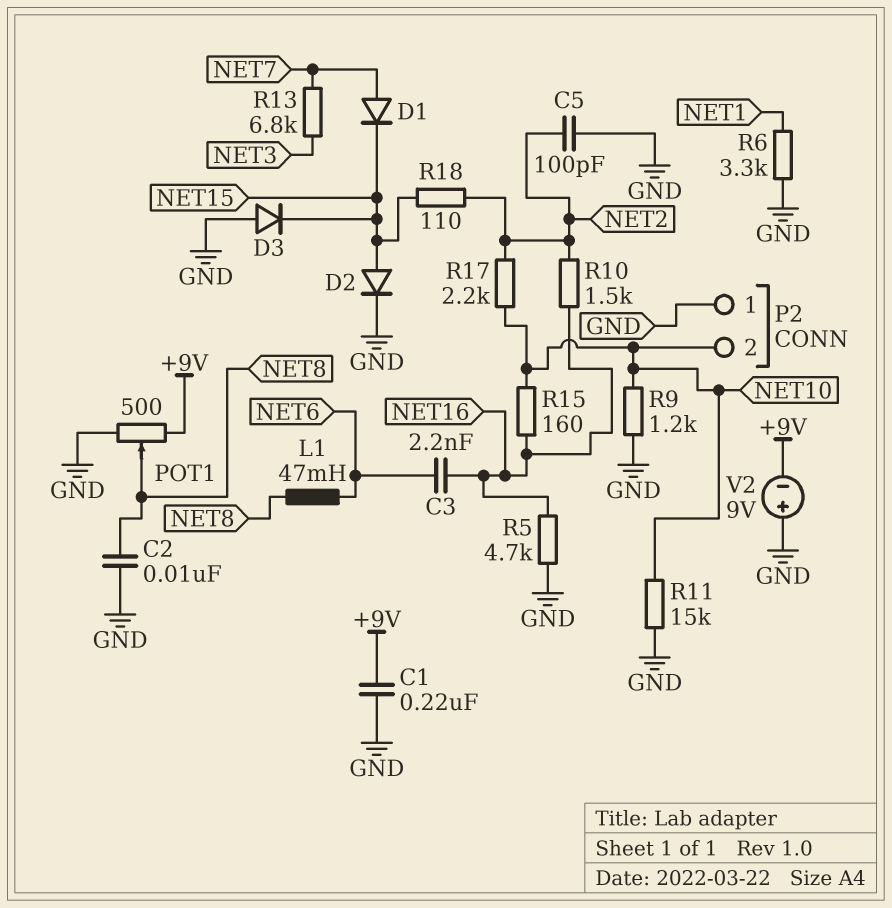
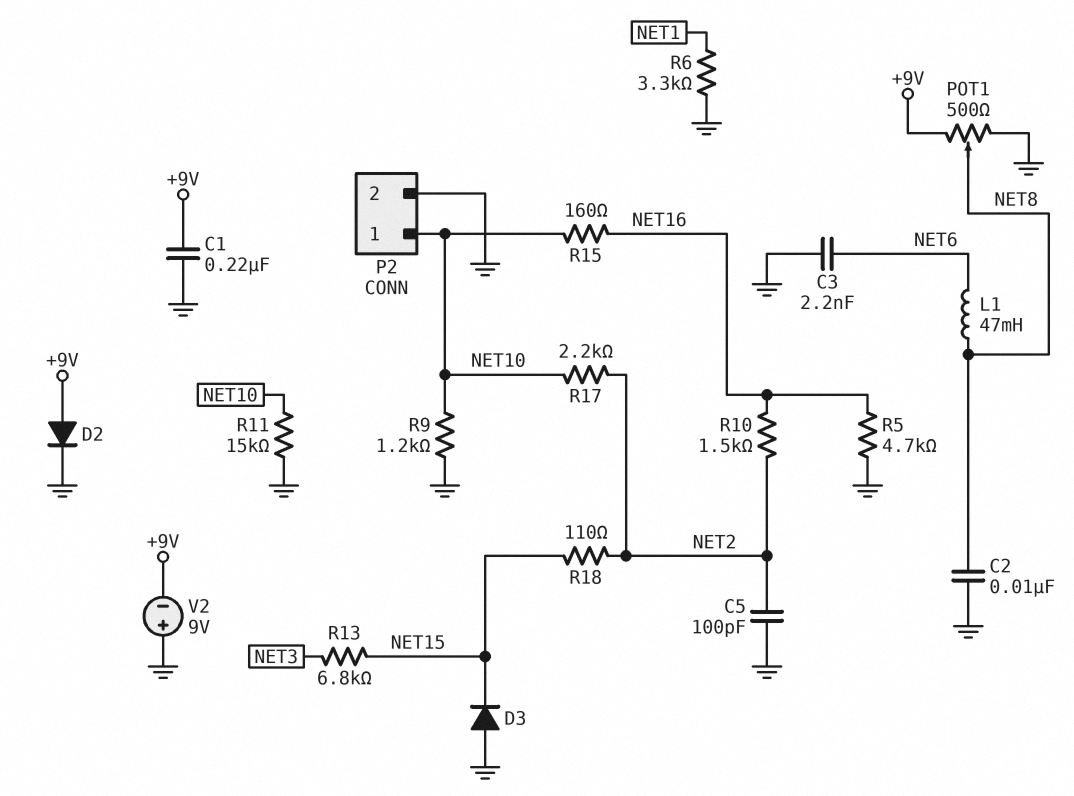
C3: 2.2nF (NET6, NET16) -> 2.2nF (GND, NET6)
D1: diode (A NET7, K NET15) -> none
D2: diode (A NET15, K GND) -> diode (A +9V, K GND)
P2 pin 1: GND -> NET10
P2 pin 2: NET10 -> GND
R13: 6.8k (NET3, NET7) -> 6.8k (NET3, NET15)

